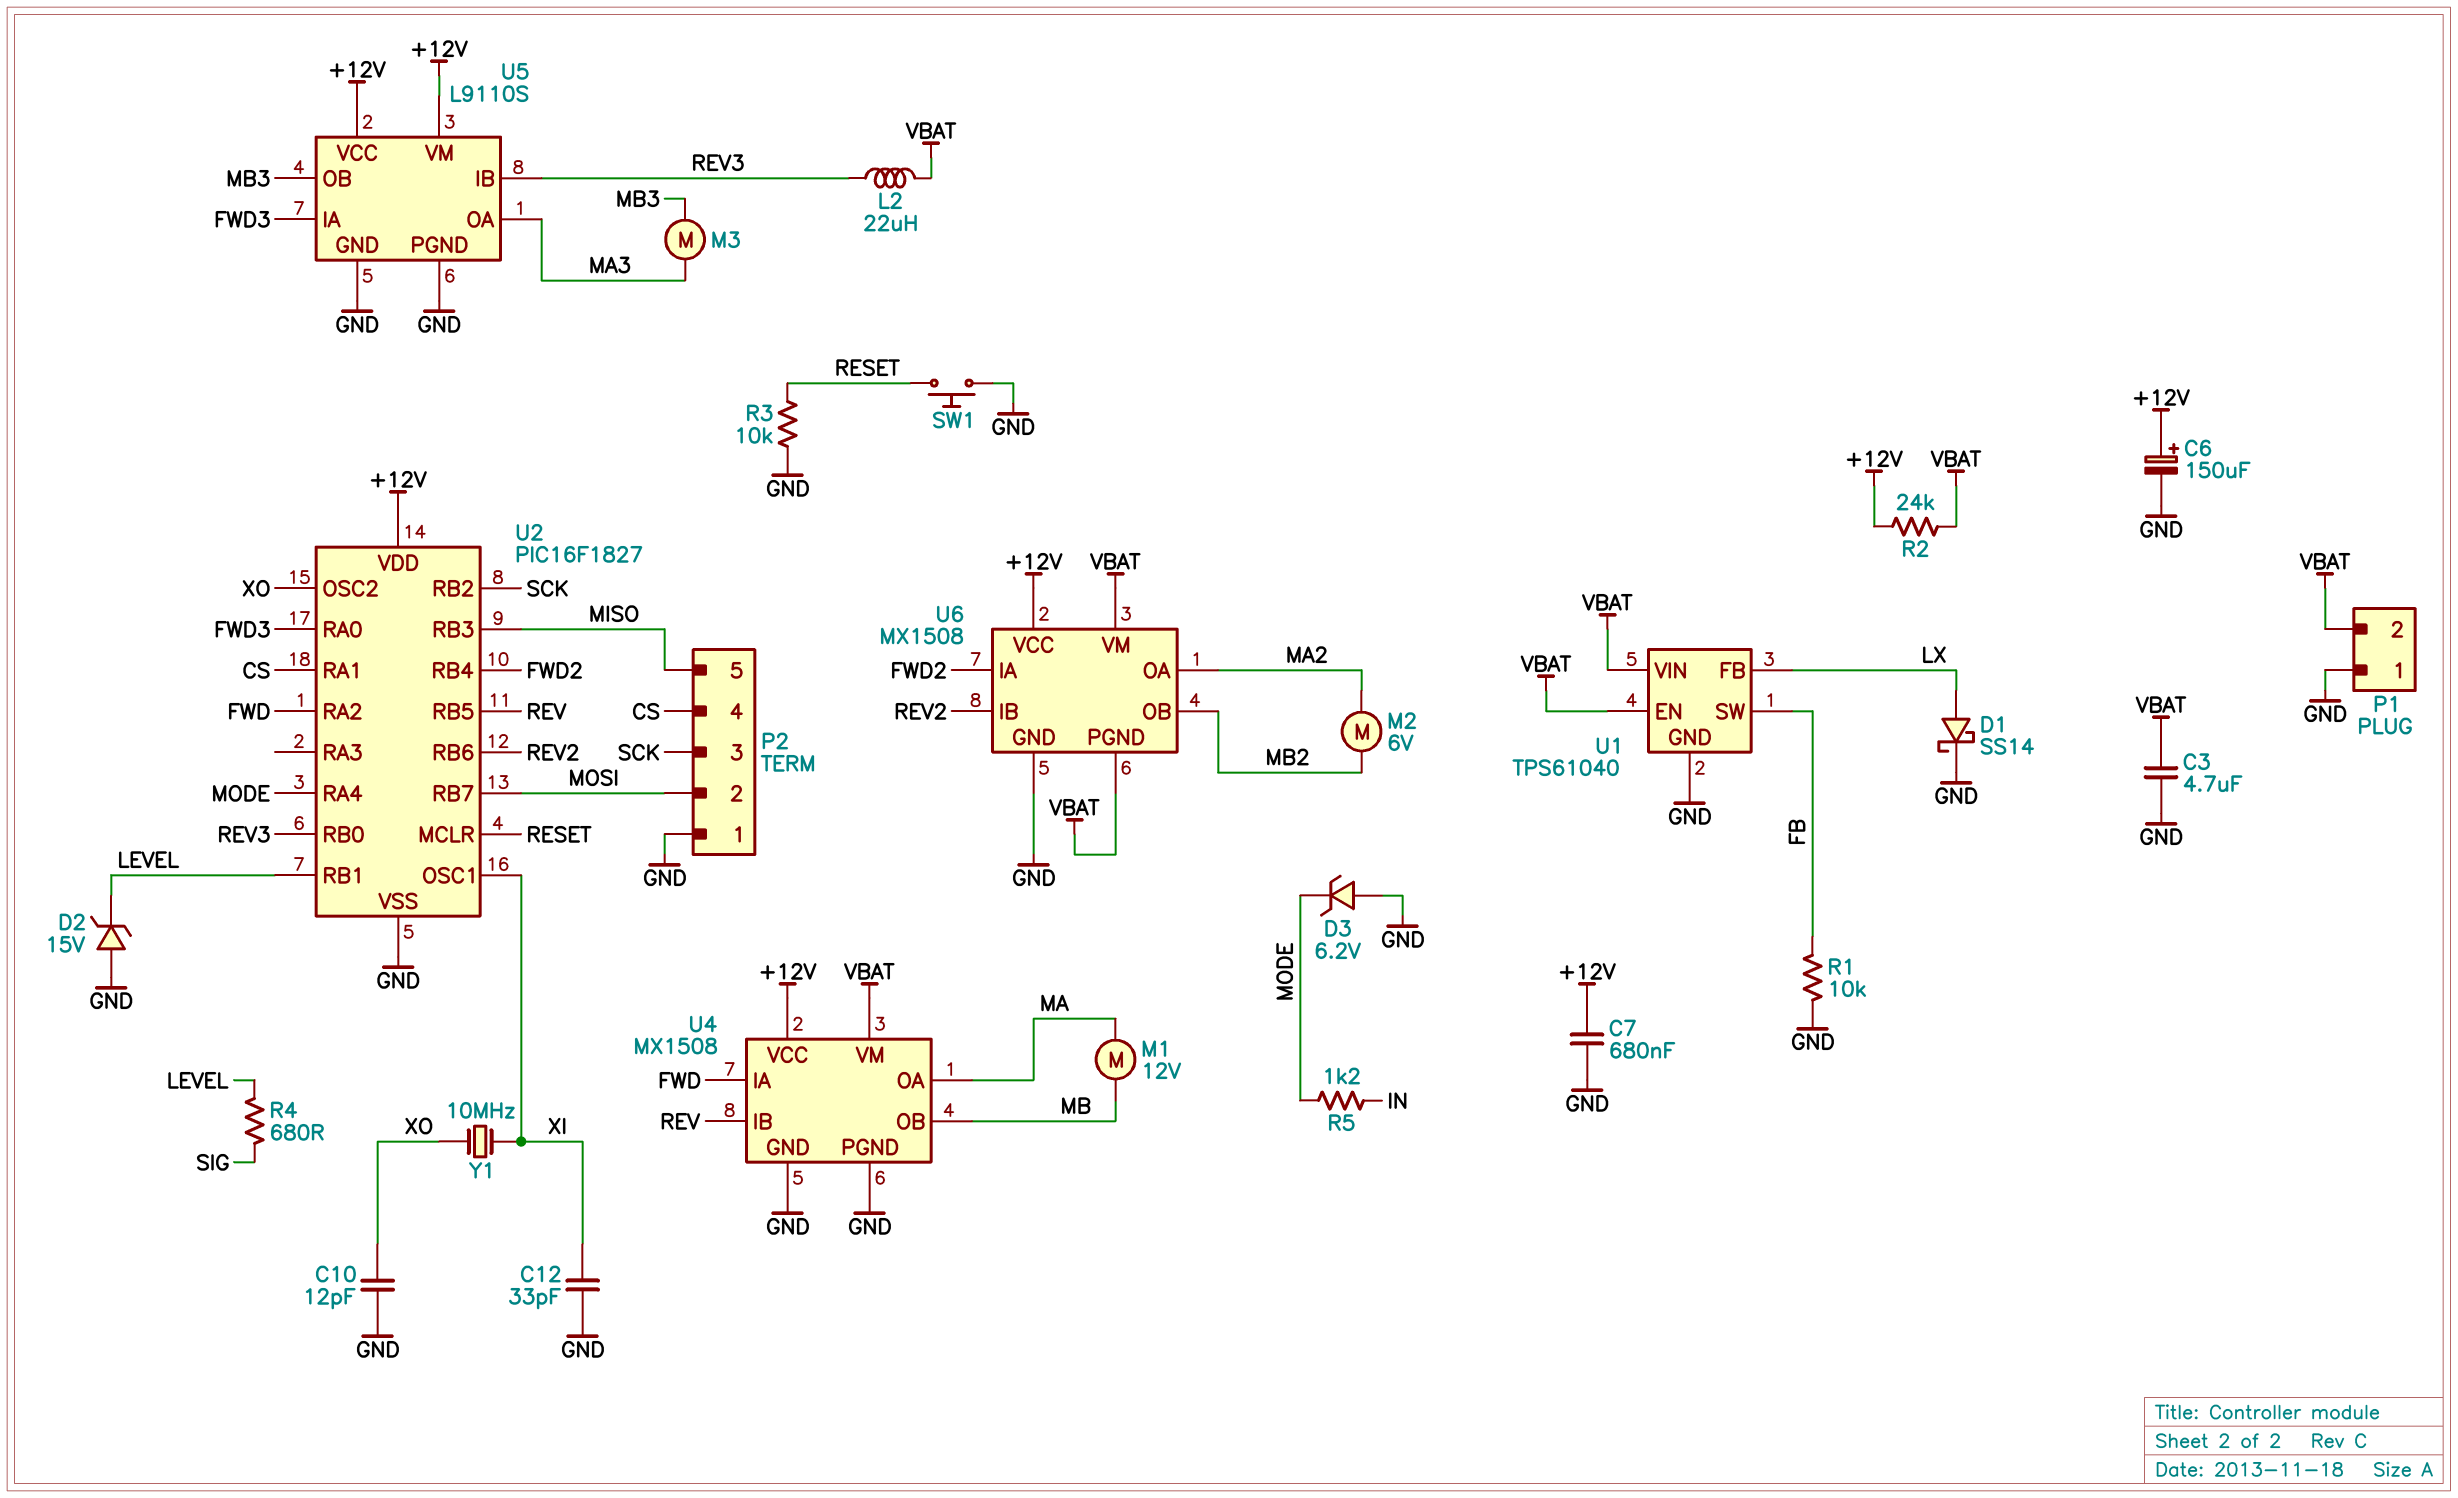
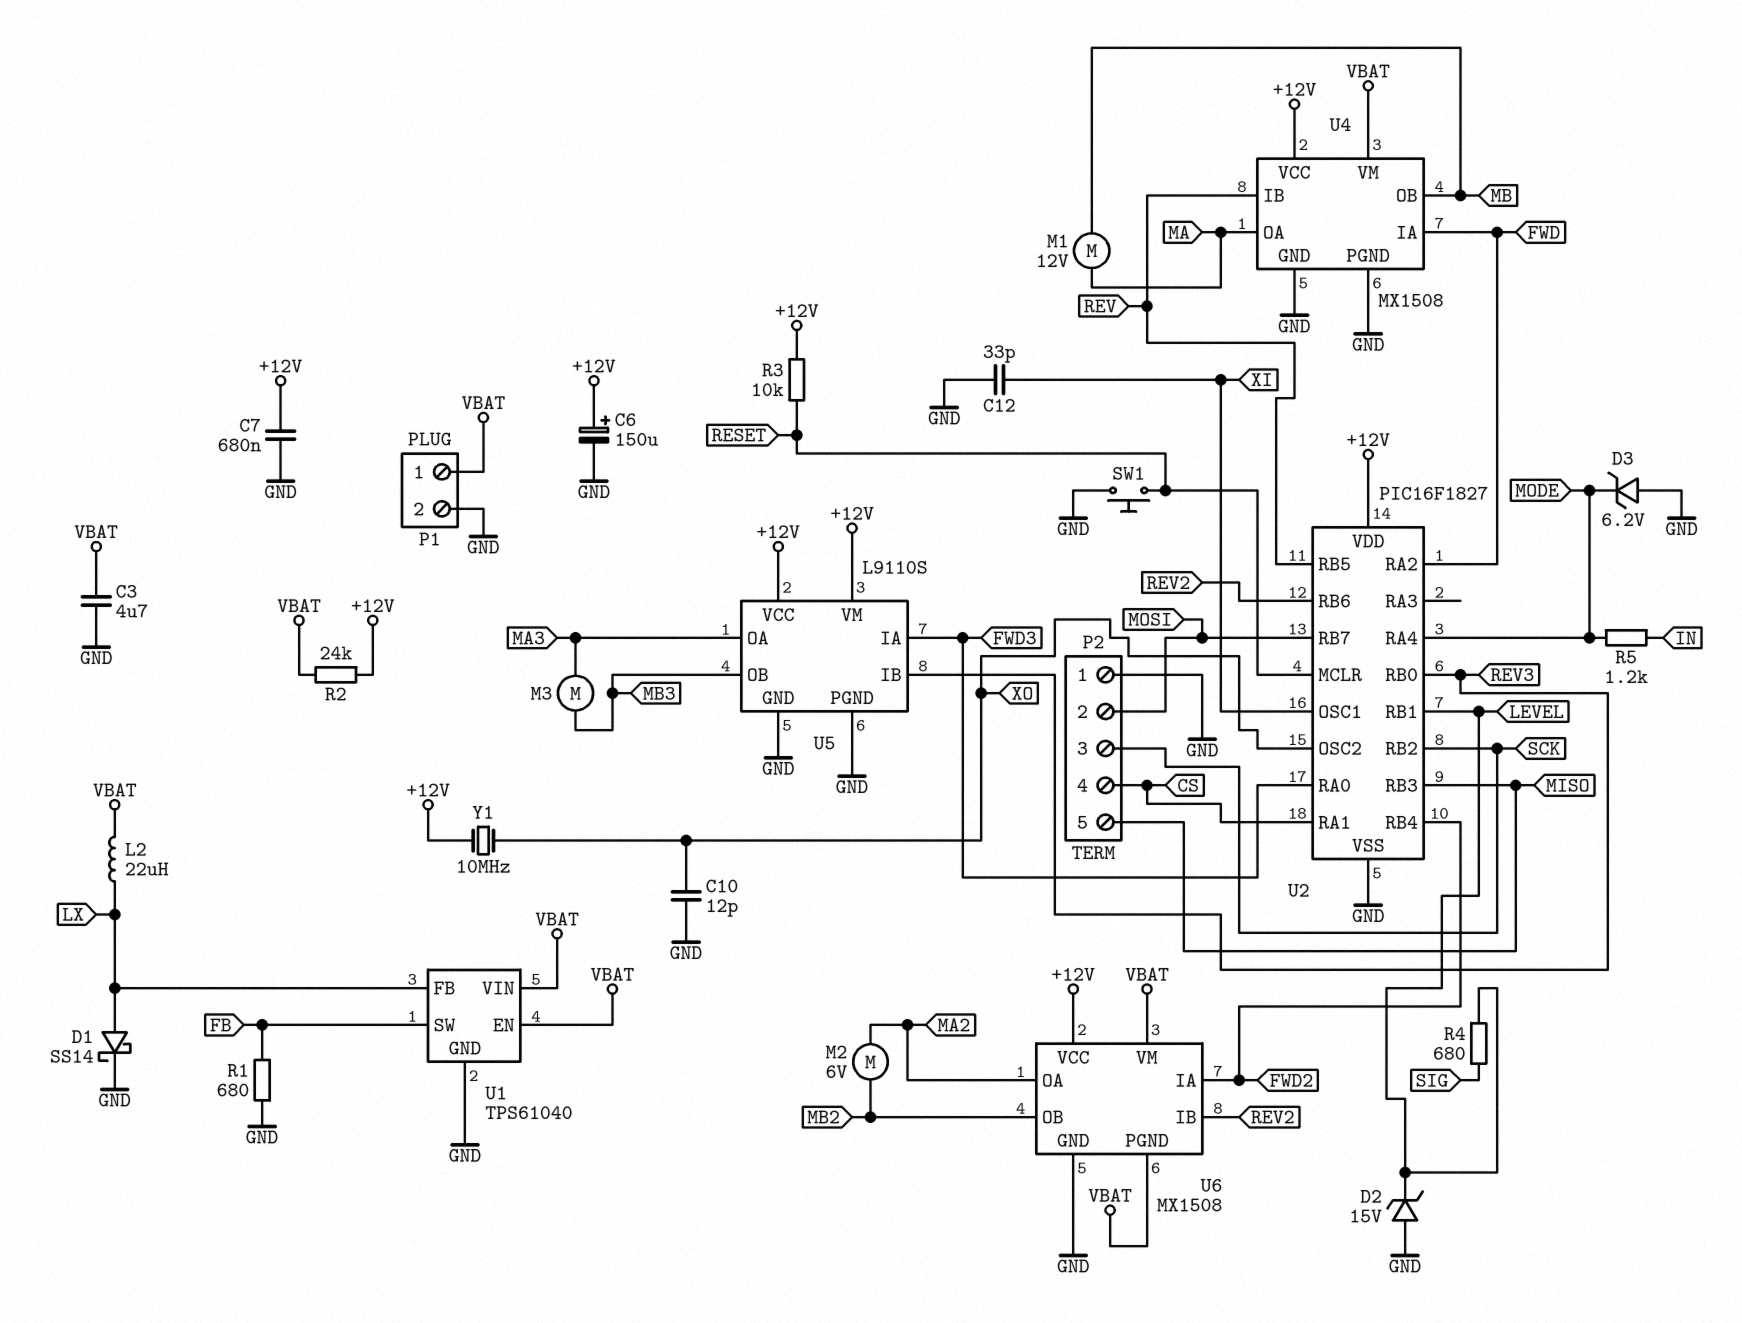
L2: 22uH (REV3, VBAT) -> 22uH (LX, VBAT)
P1 pin 1: GND -> VBAT
P1 pin 2: VBAT -> GND
R1: 10k (FB, GND) -> 680 (FB, GND)
R3: 10k (GND, RESET) -> 10k (+12V, RESET)
Y1: 10MHz (XI, XO) -> 10MHz (+12V, XO)

